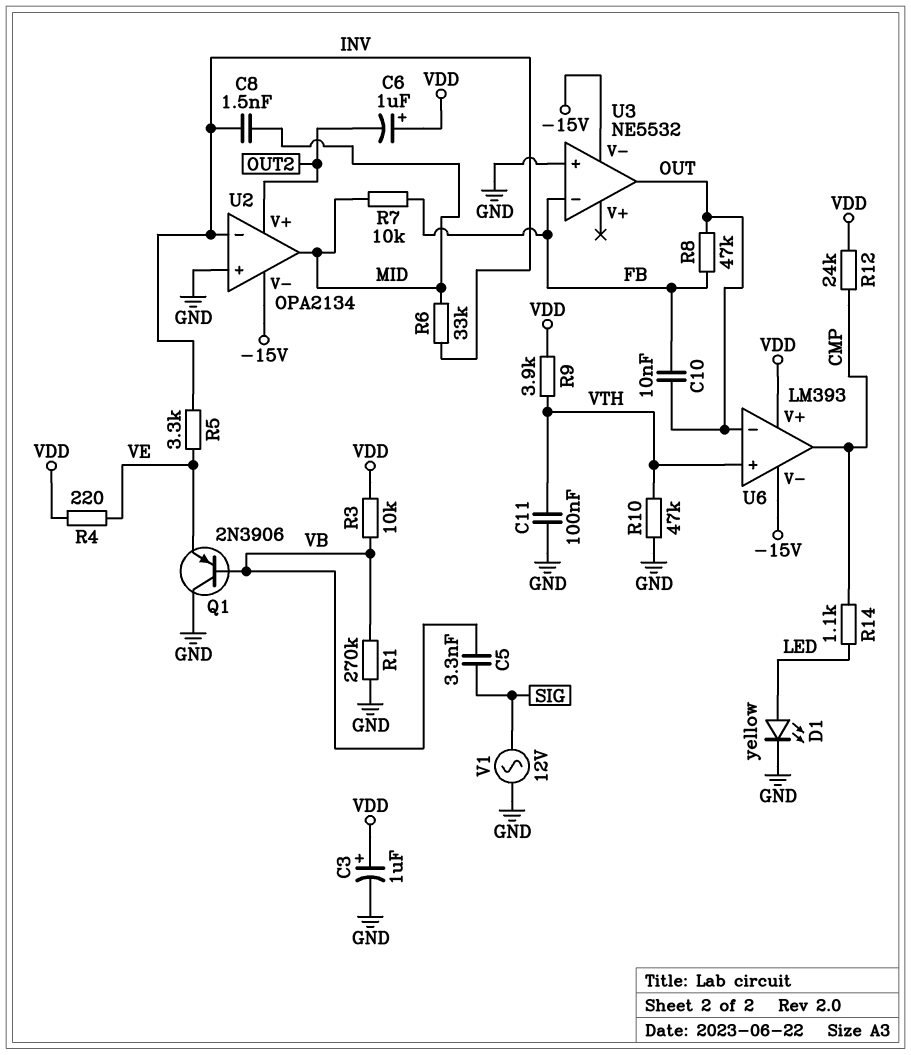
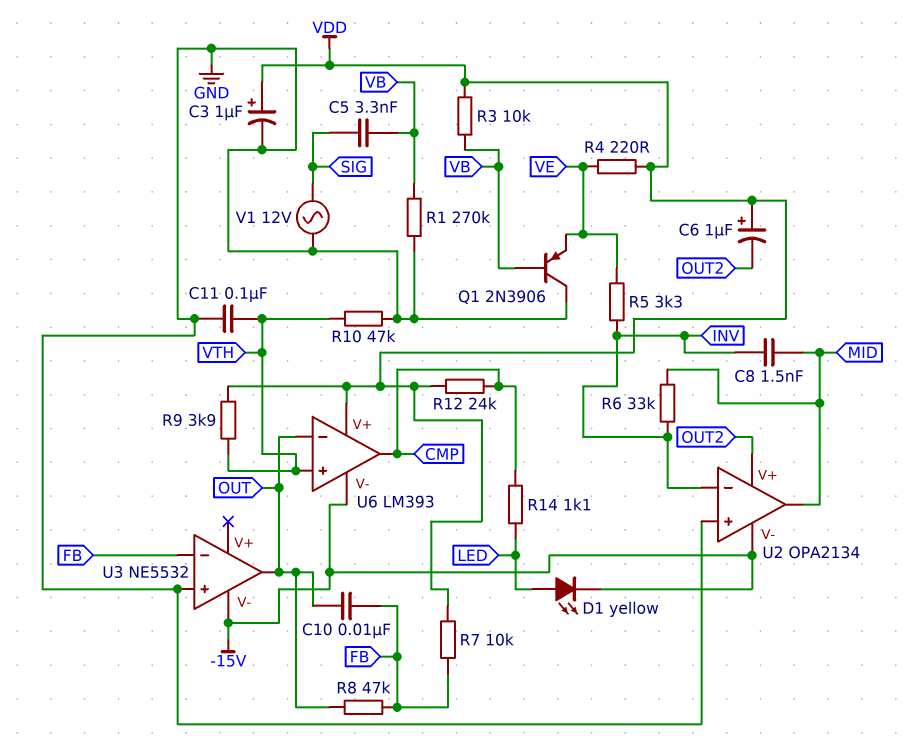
D1: LED yellow (A LED, K GND) -> LED yellow (A LED, K -15V)
R7: 10k (FB, MID) -> 10k (FB, VDD)

